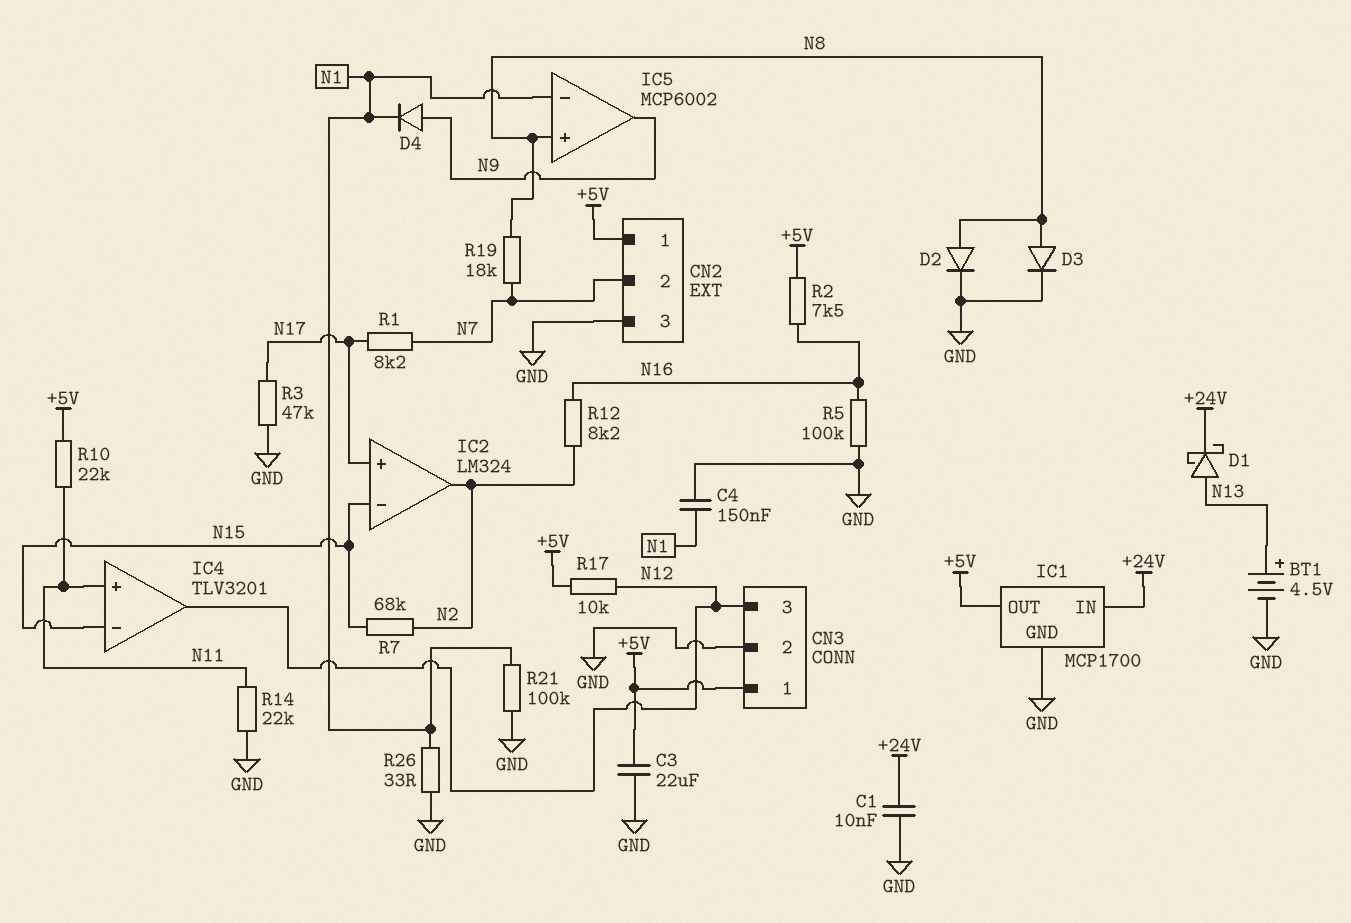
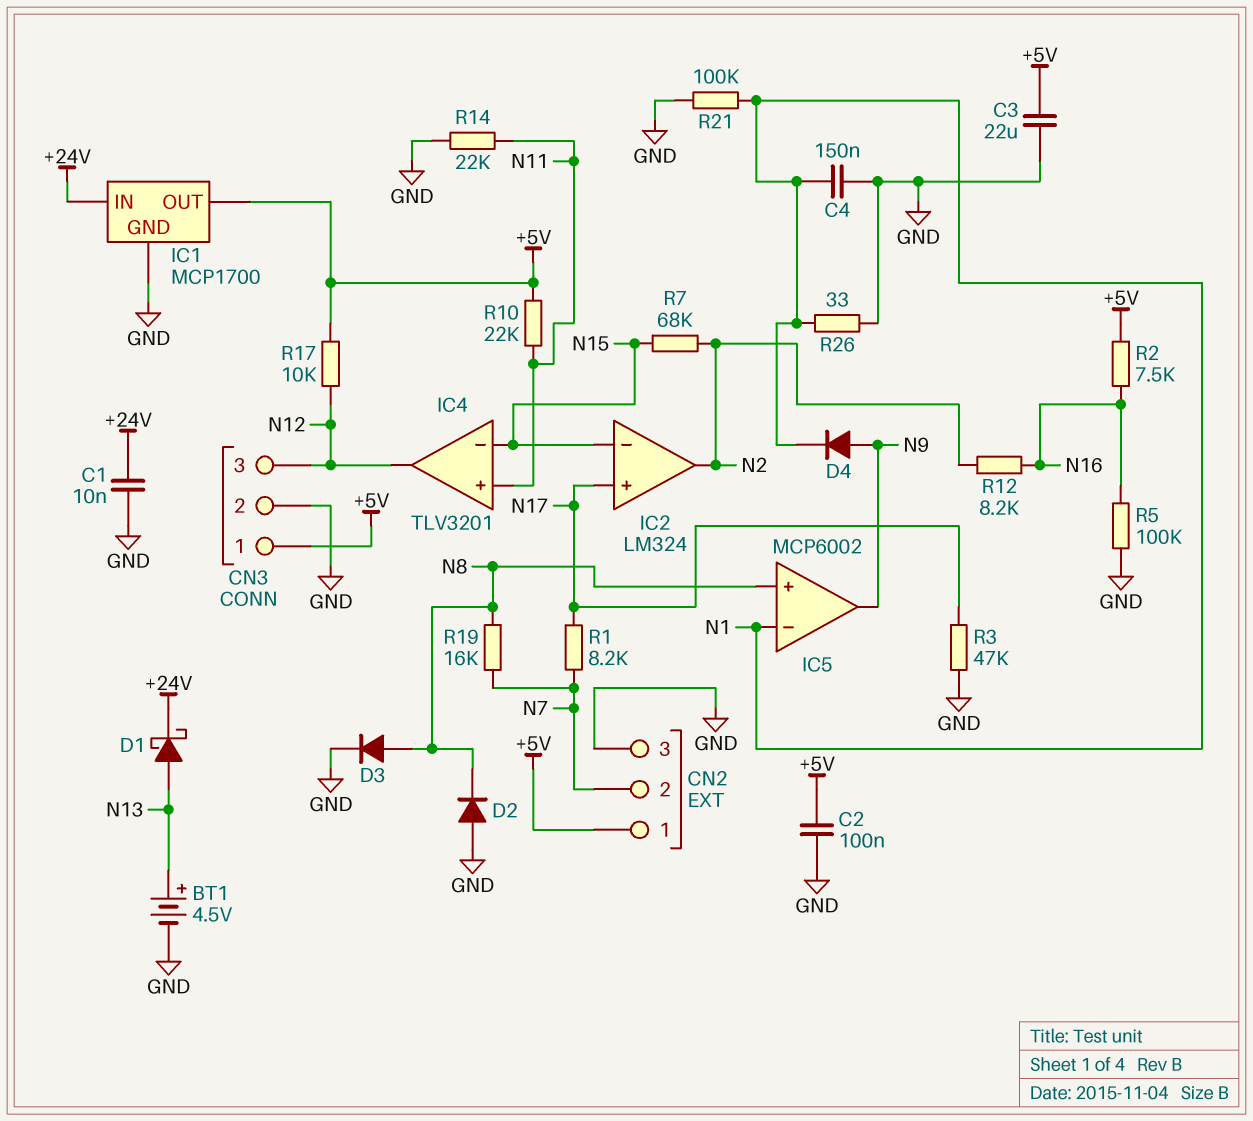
C2: none -> 100nF (+5V, GND)
D2: diode (A N8, K GND) -> diode (A GND, K N8)
R19: 18k (N7, N8) -> 16k (N7, N8)

